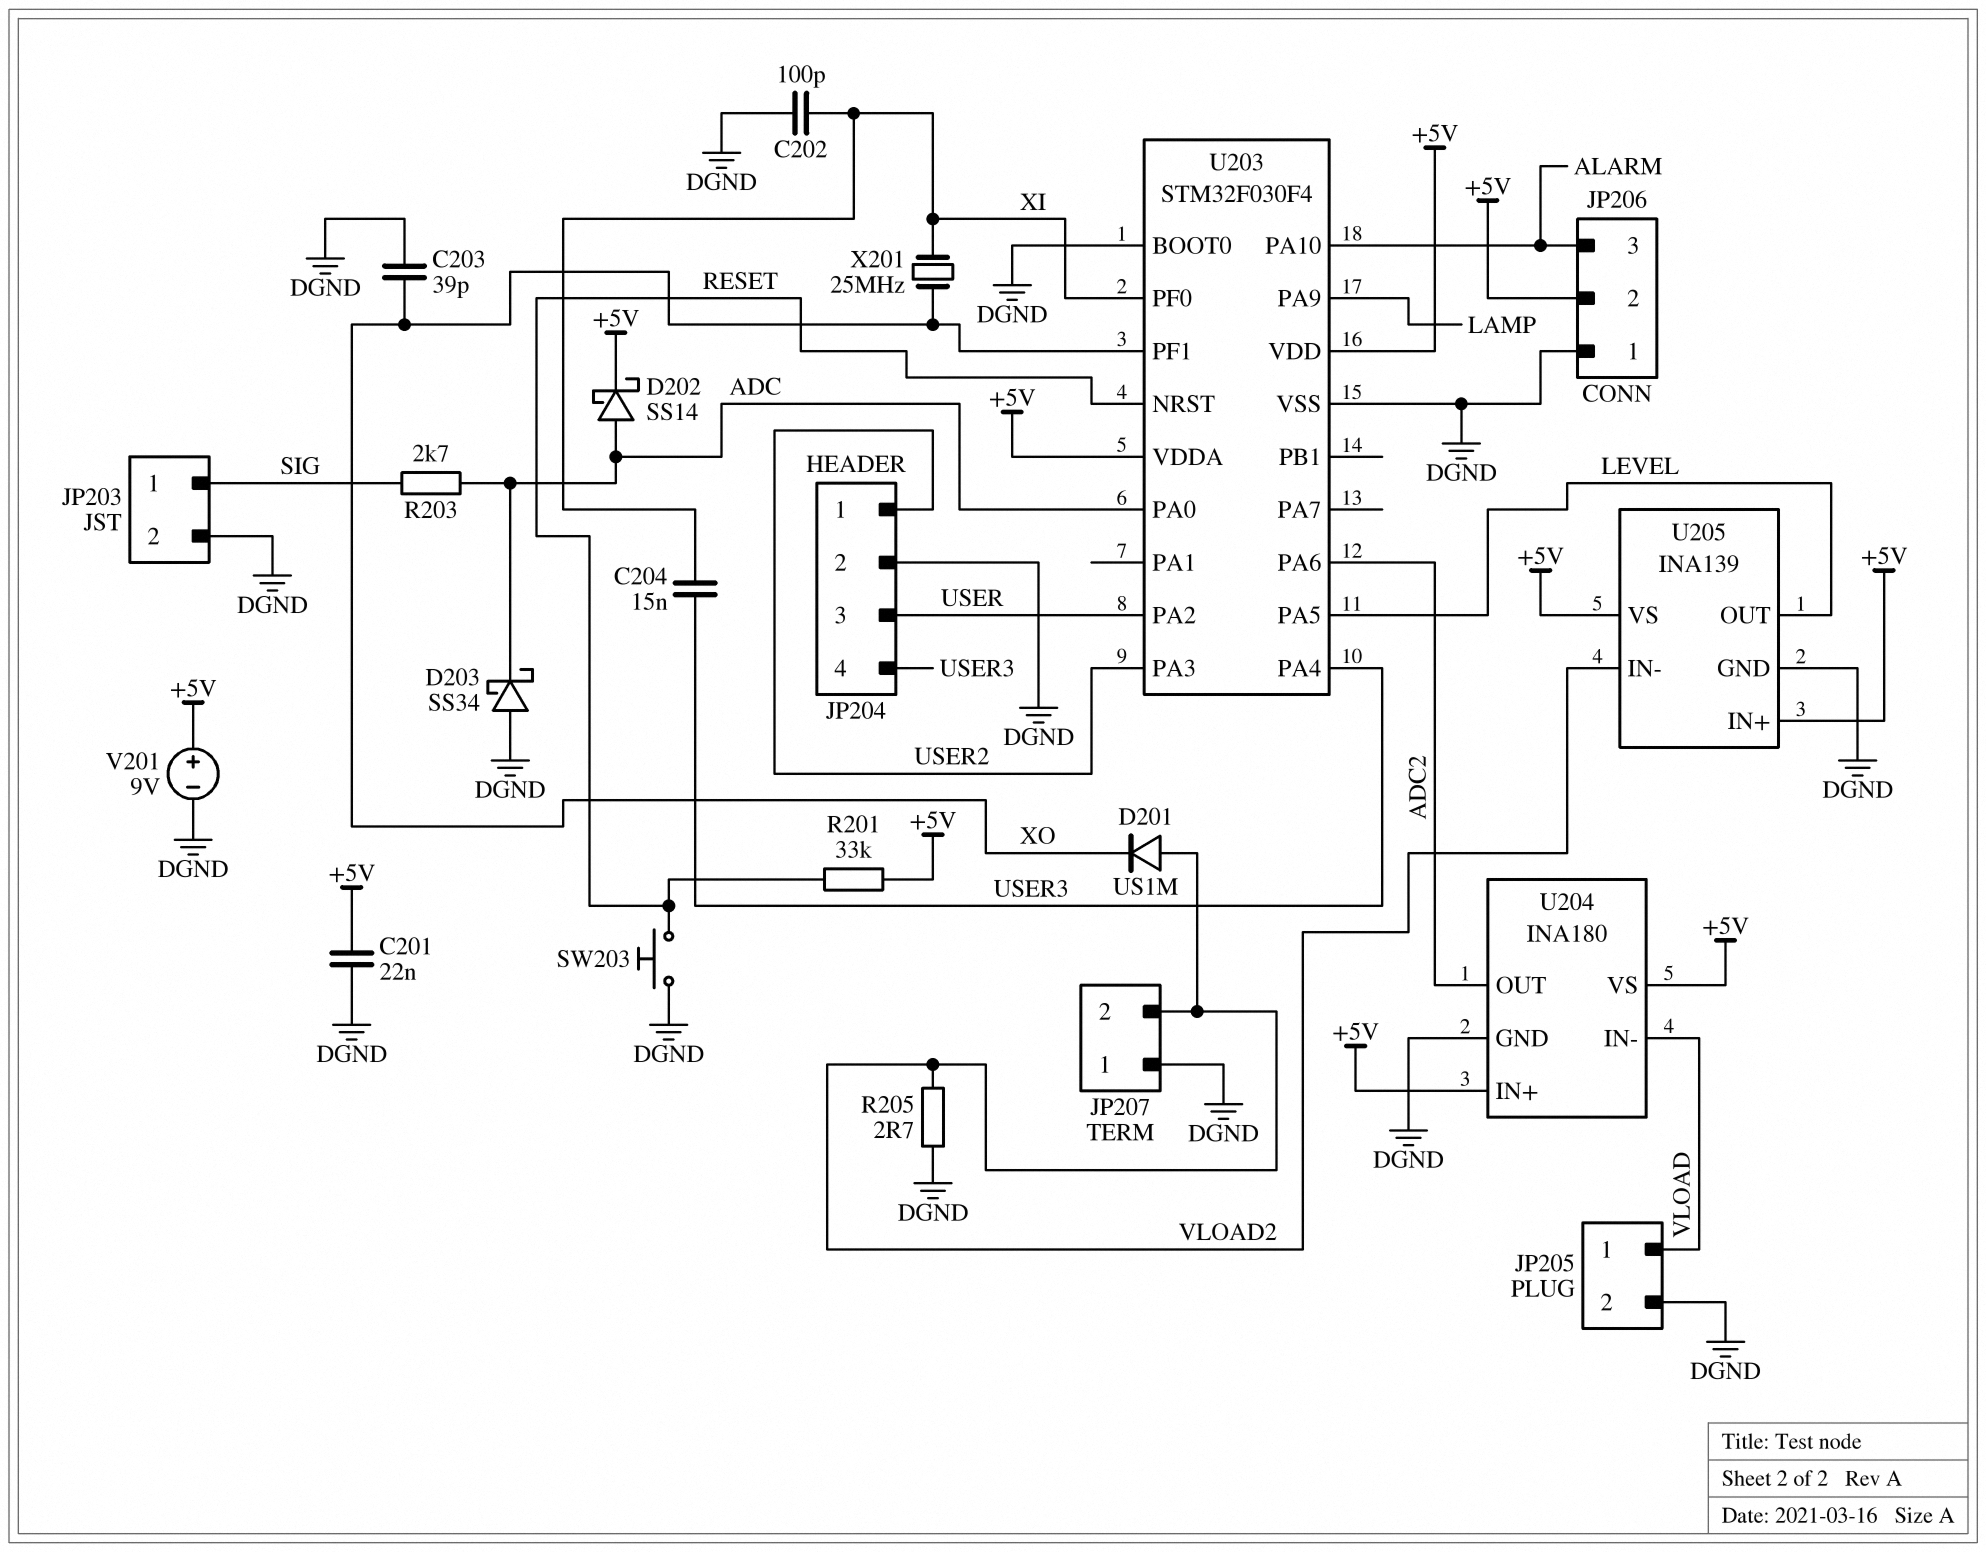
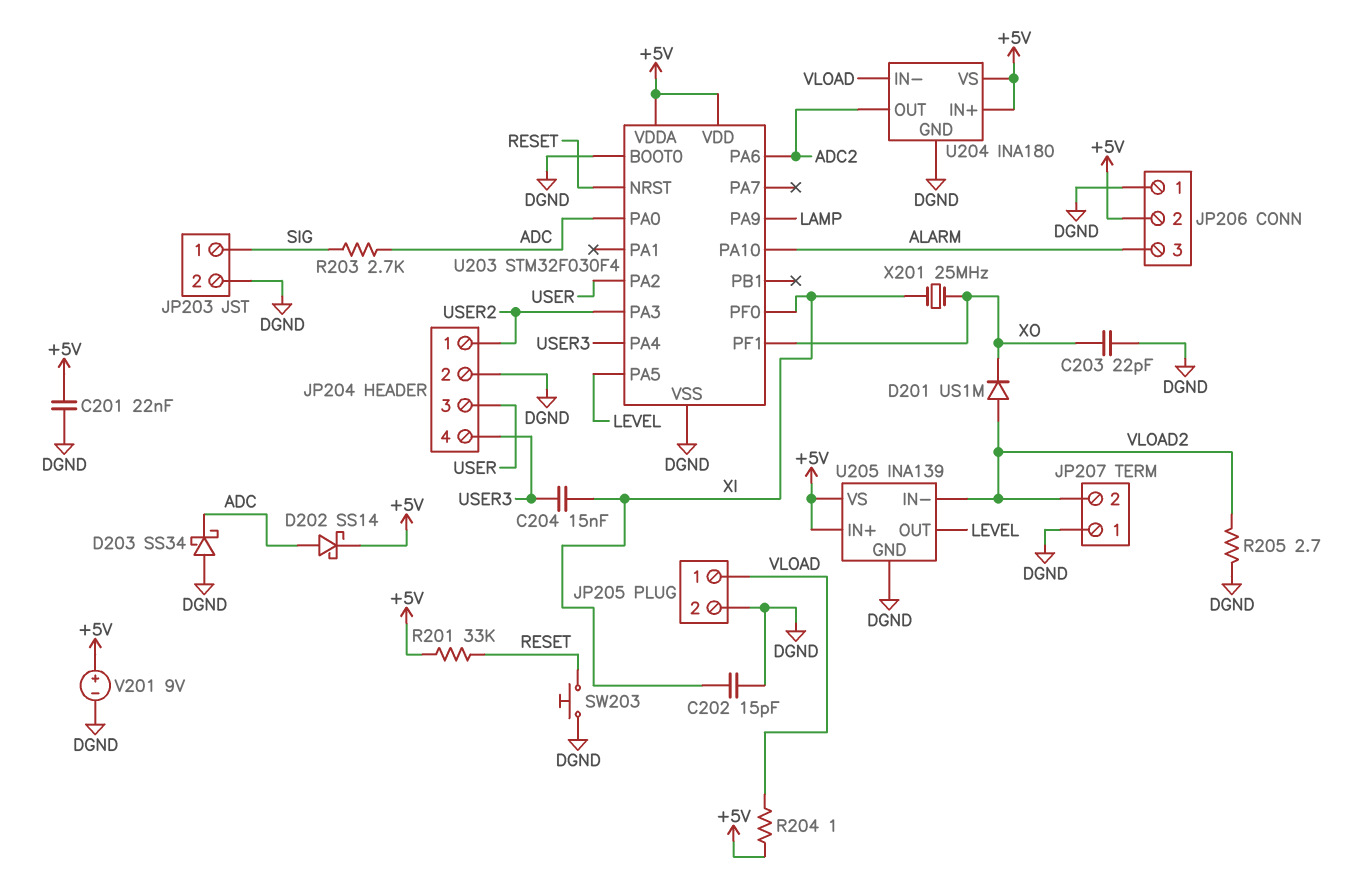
C202: 100pF (DGND, XI) -> 15pF (DGND, XI)
C203: 39pF (DGND, XO) -> 22pF (DGND, XO)
R204: none -> 1 (+5V, VLOAD)

